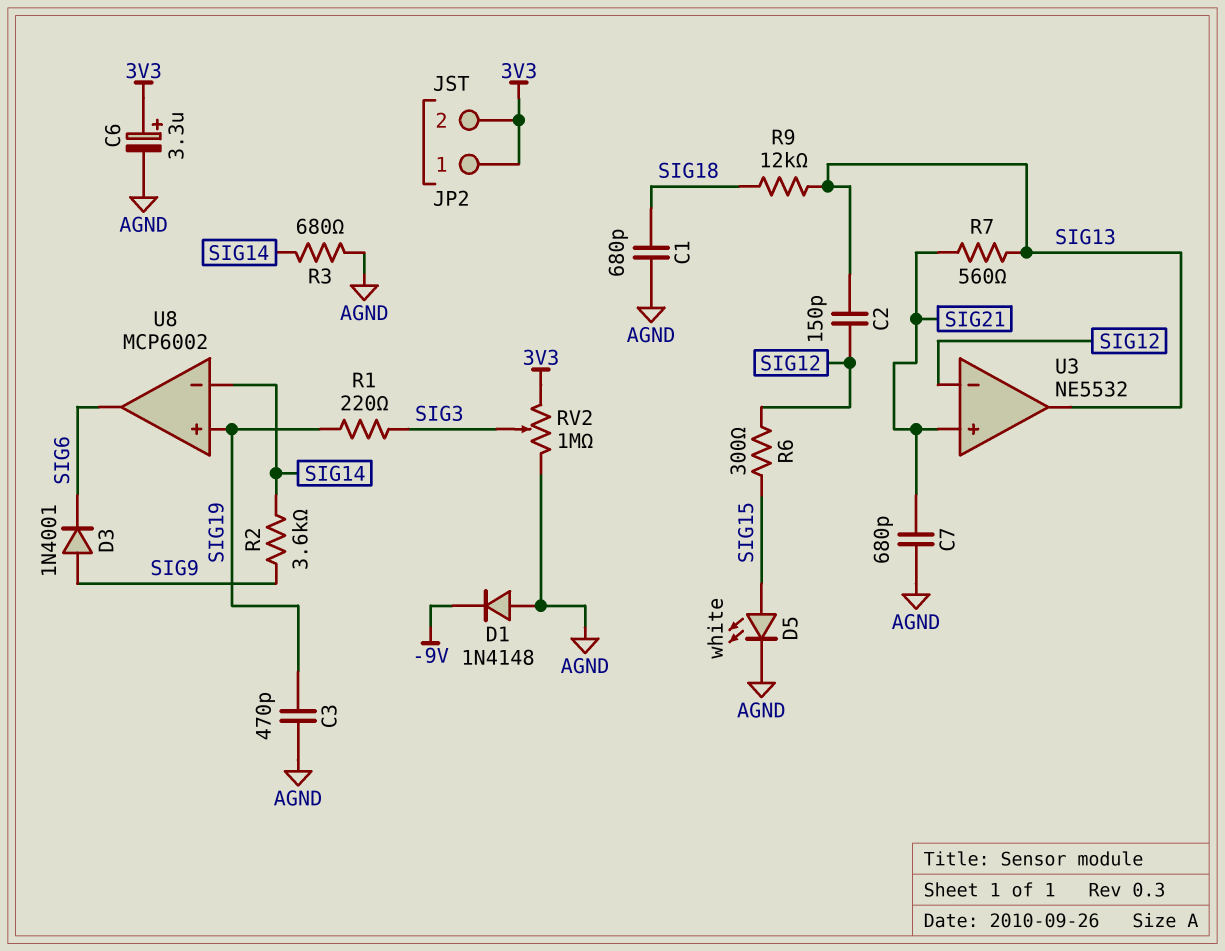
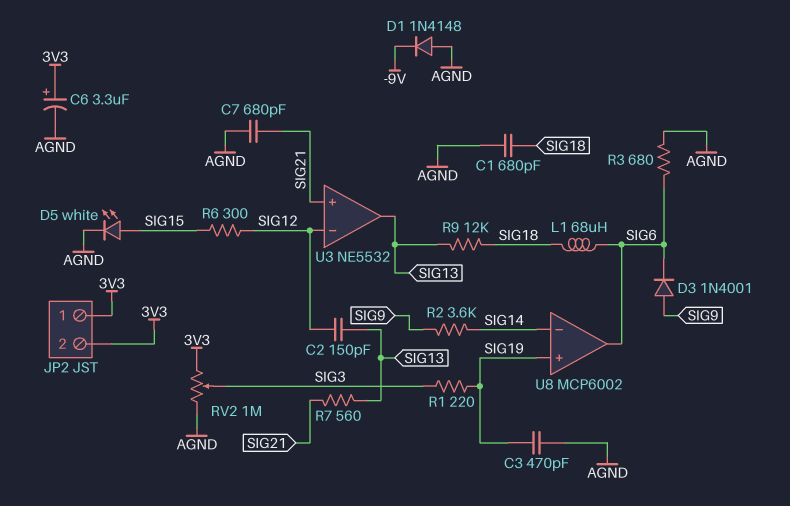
L1: none -> 68uH (SIG6, SIG18)
R3: 680 (AGND, SIG14) -> 680 (AGND, SIG6)

